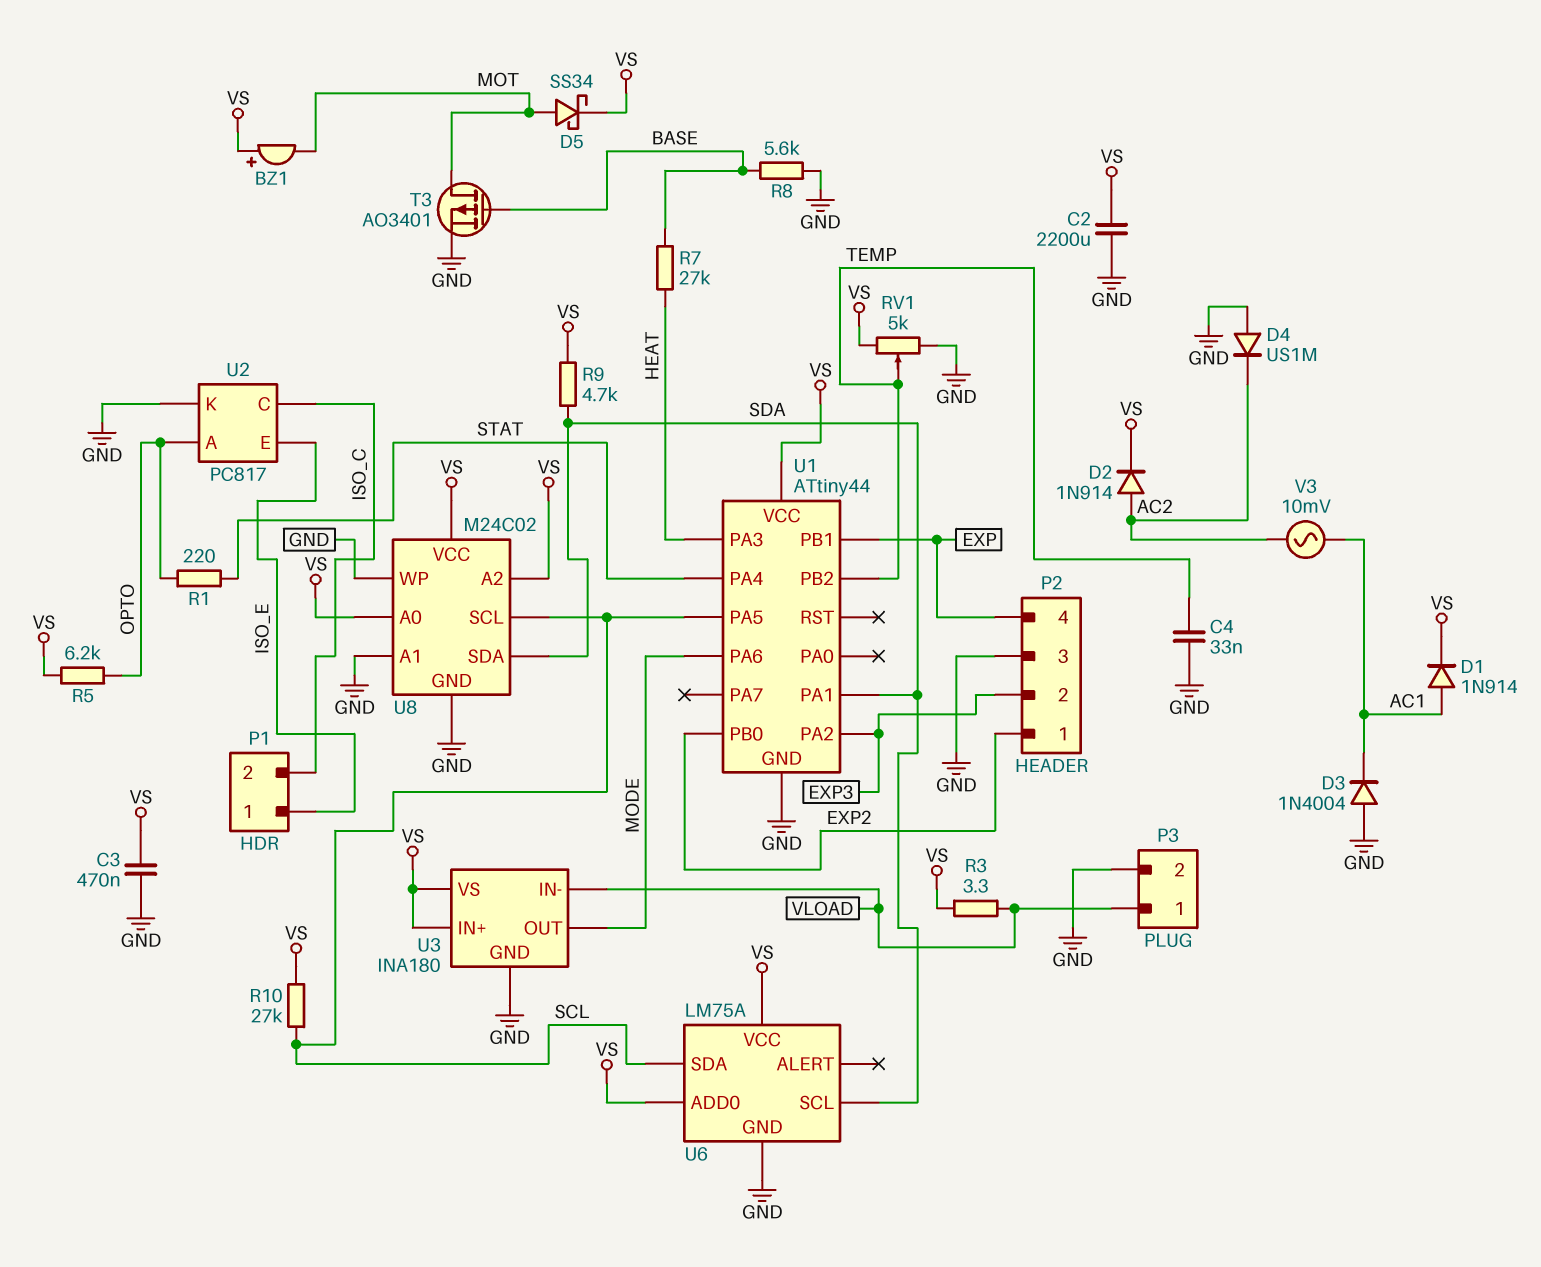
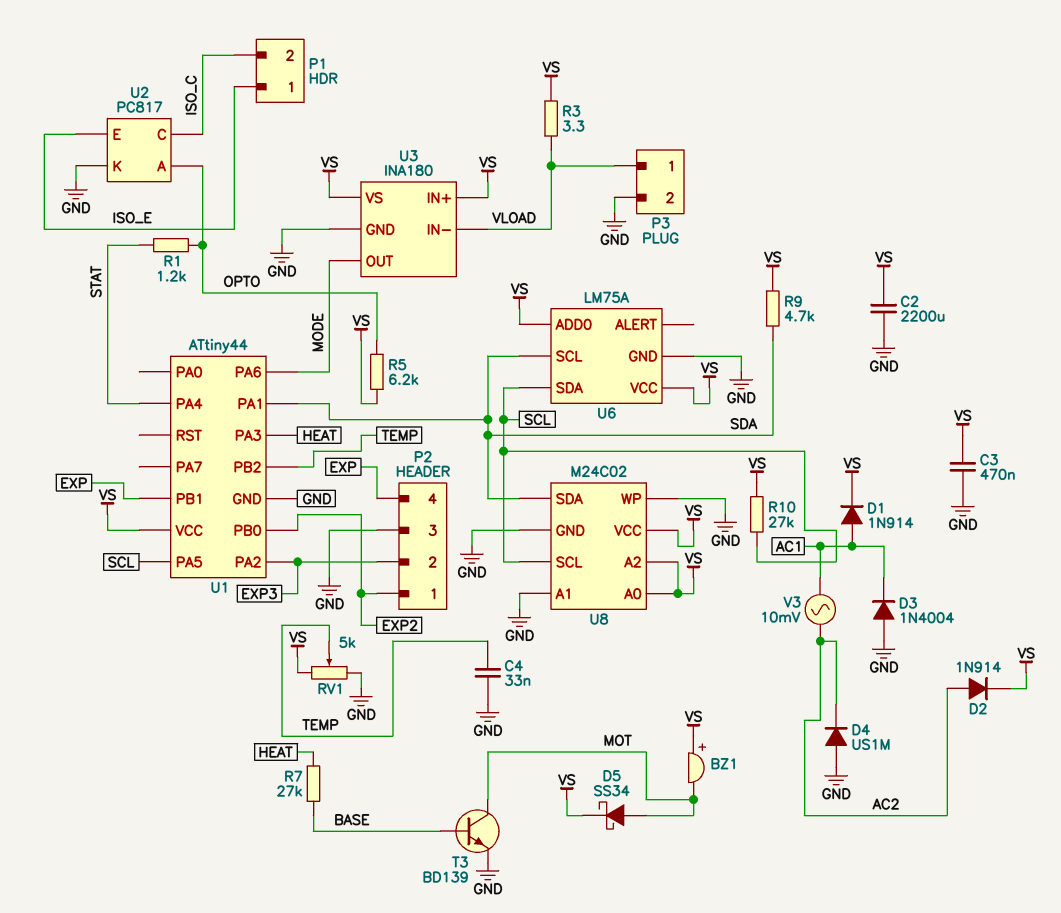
R1: 220 (OPTO, STAT) -> 1.2k (OPTO, STAT)
R8: 5.6k (BASE, GND) -> none
T3: PMOS AO3401 (G BASE, D MOT, S GND) -> NPN BD139 (B BASE, C MOT, E GND)

